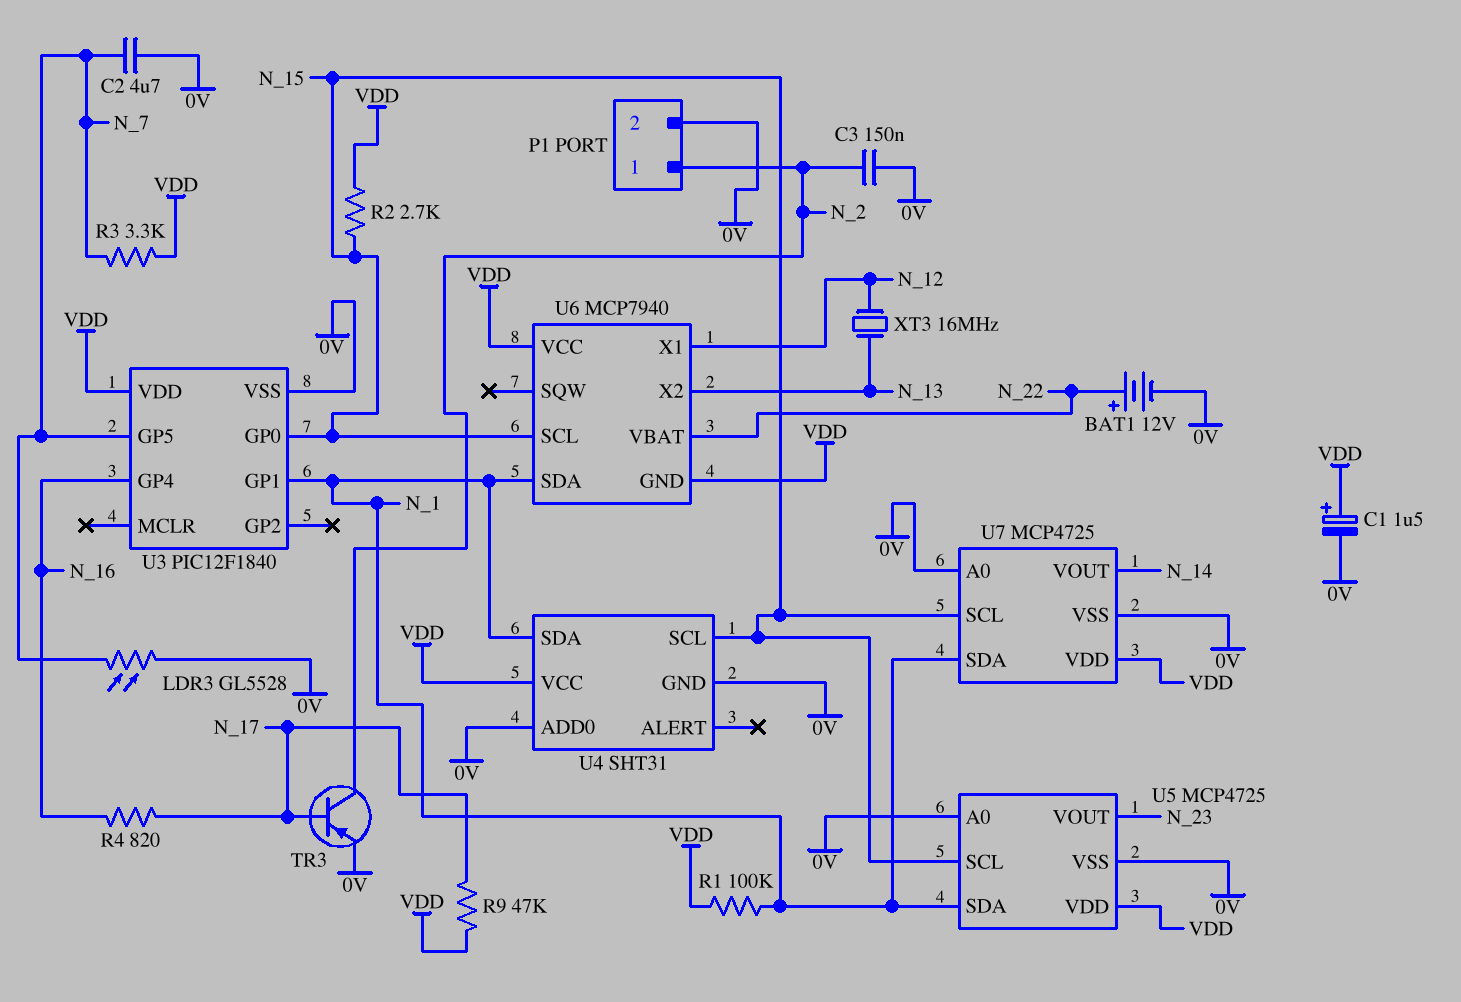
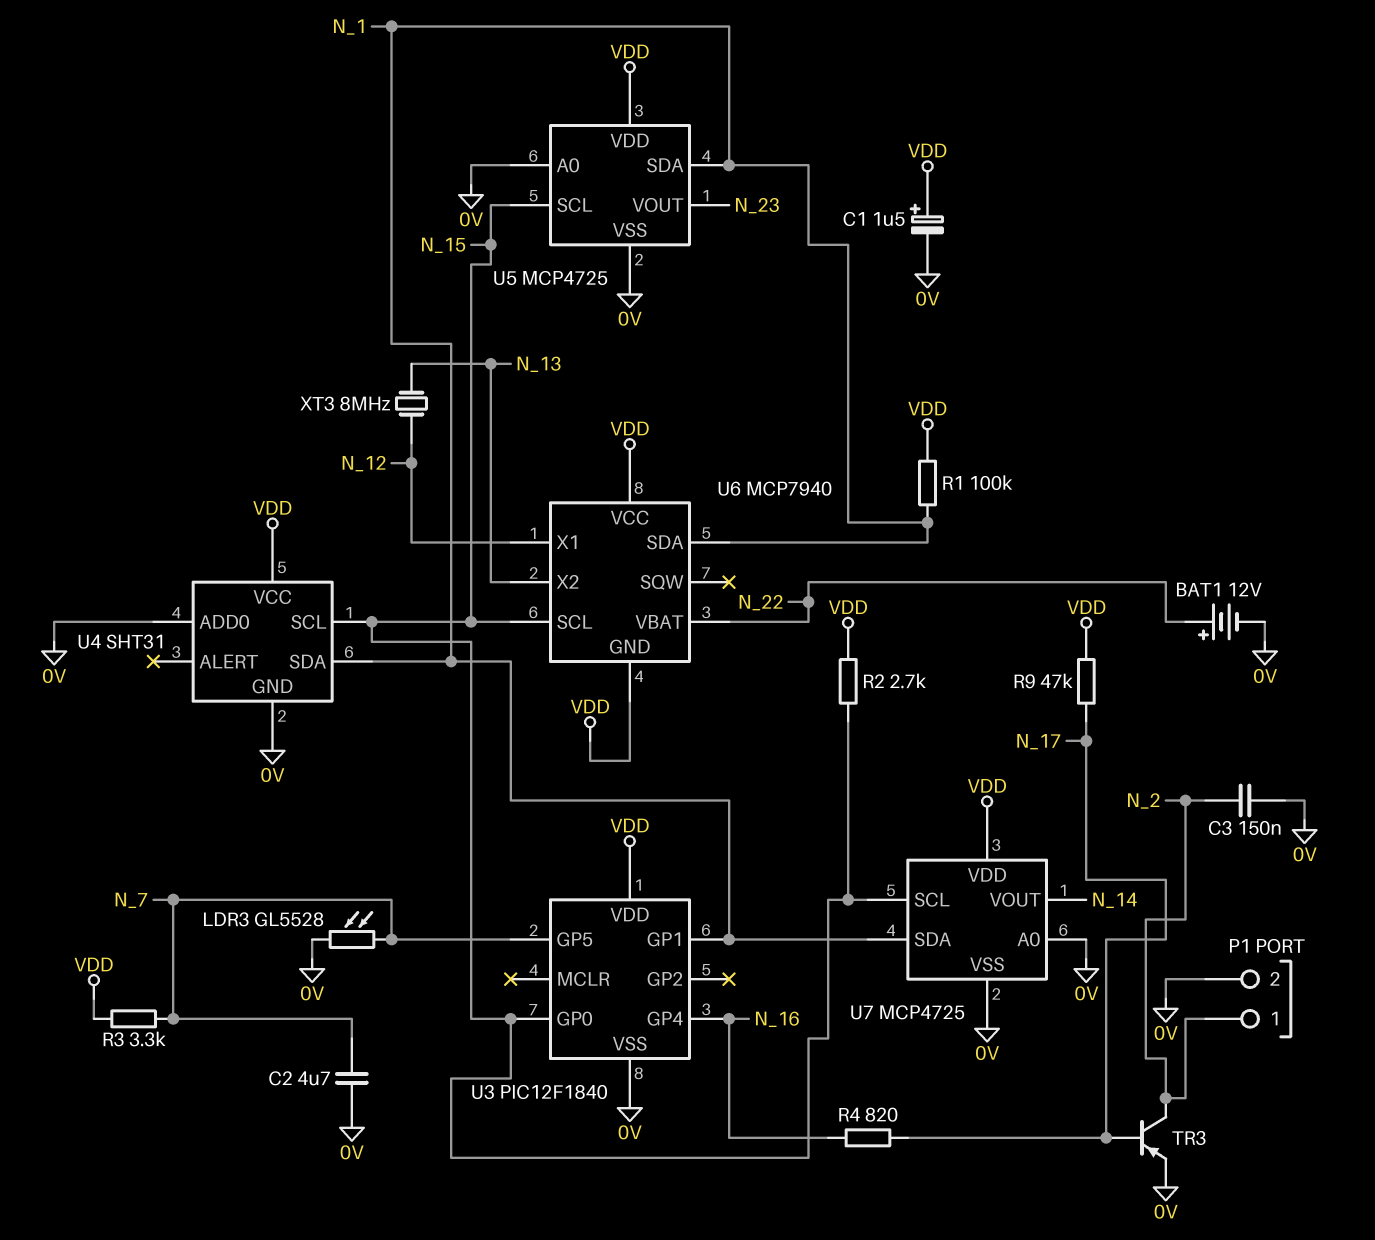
XT3: 16MHz (N_12, N_13) -> 8MHz (N_12, N_13)

